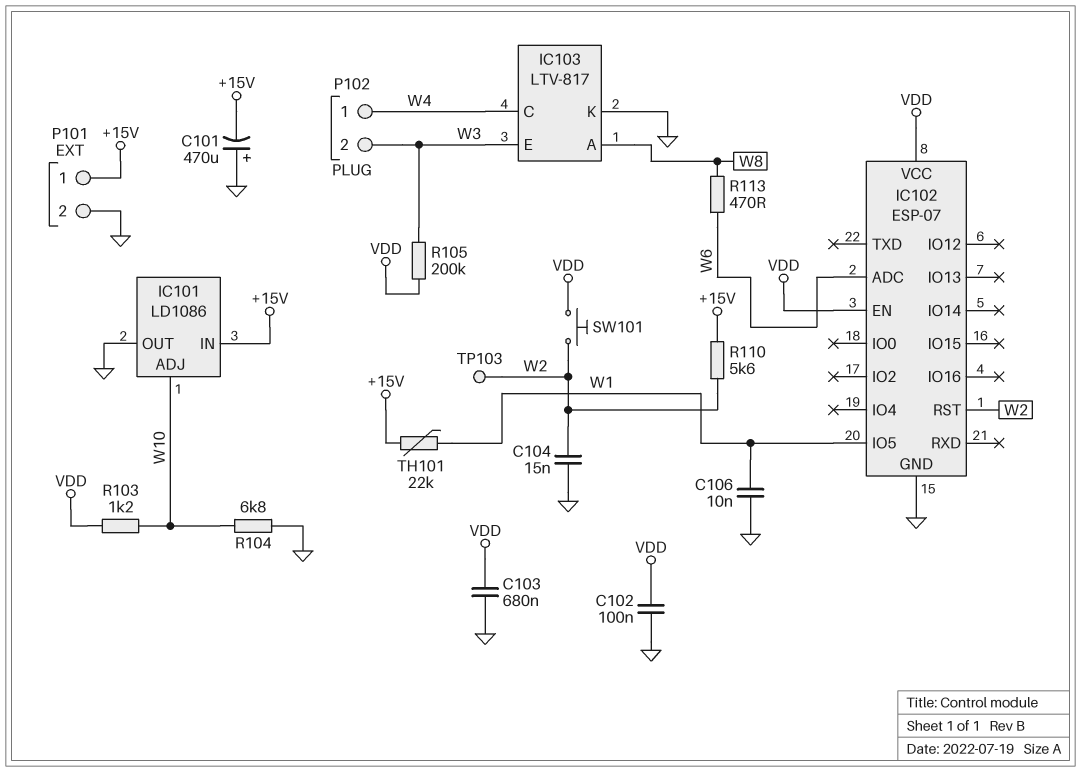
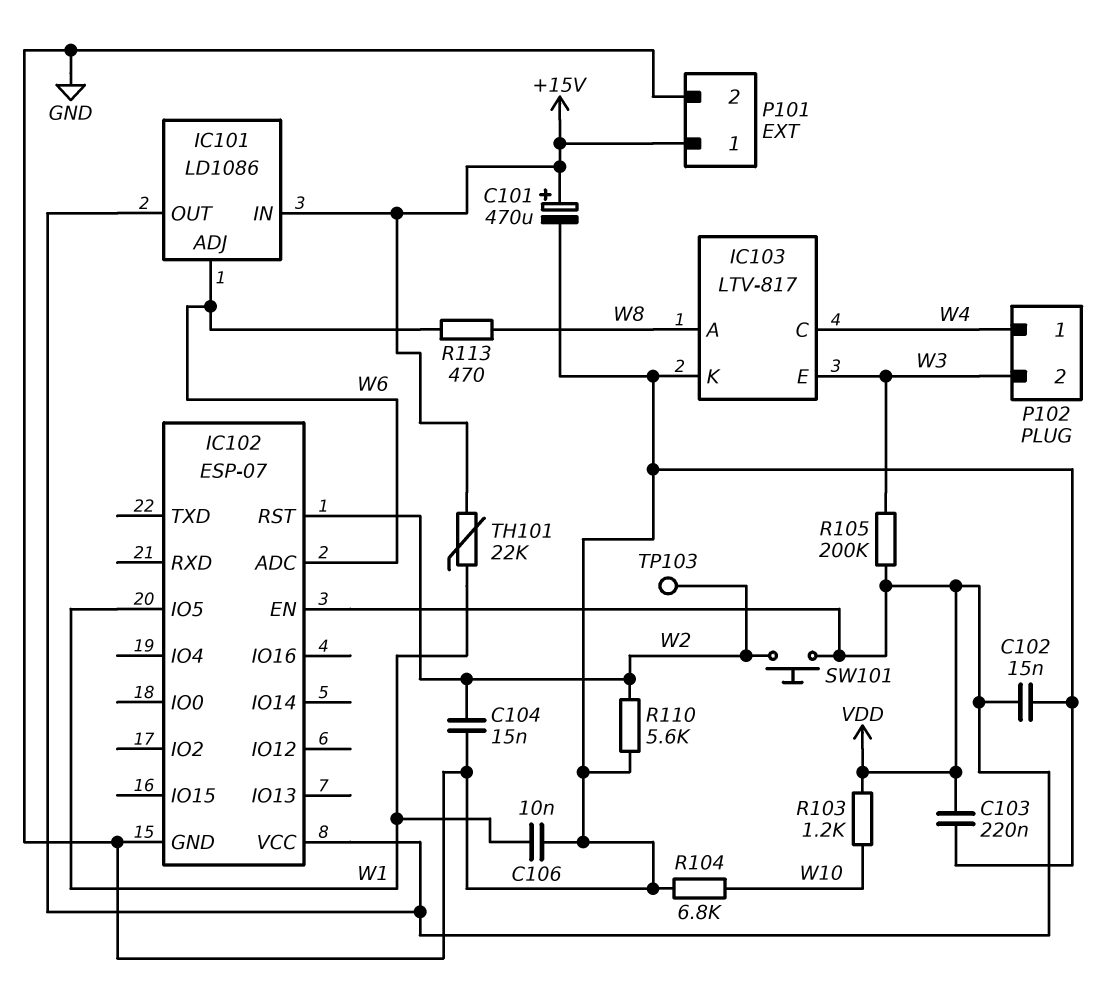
C101: 470uF (plus GND, minus +15V) -> 470uF (plus +15V, minus GND)
C102: 100nF (GND, VDD) -> 15nF (GND, VDD)
C103: 680nF (GND, VDD) -> 220nF (GND, VDD)
IC101 pin ADJ: W10 -> W6
IC101 pin OUT: GND -> VDD
R110: 5.6k (+15V, W2) -> 5.6k (GND, W2)

